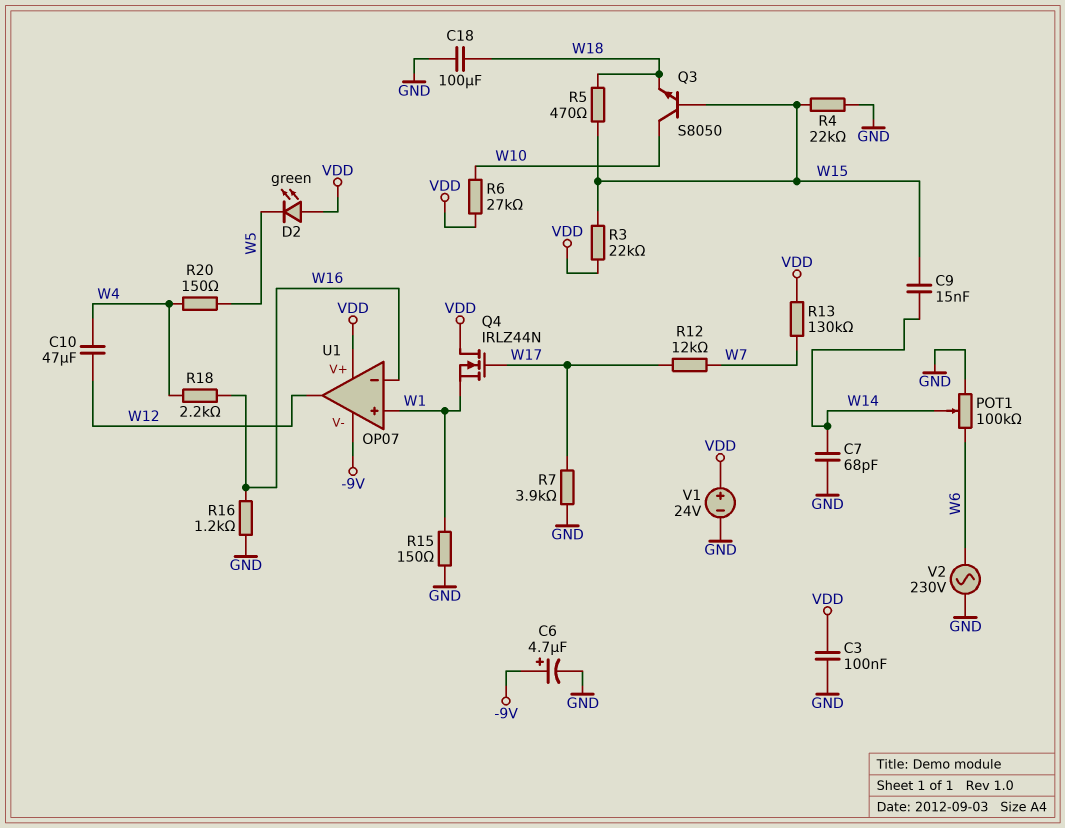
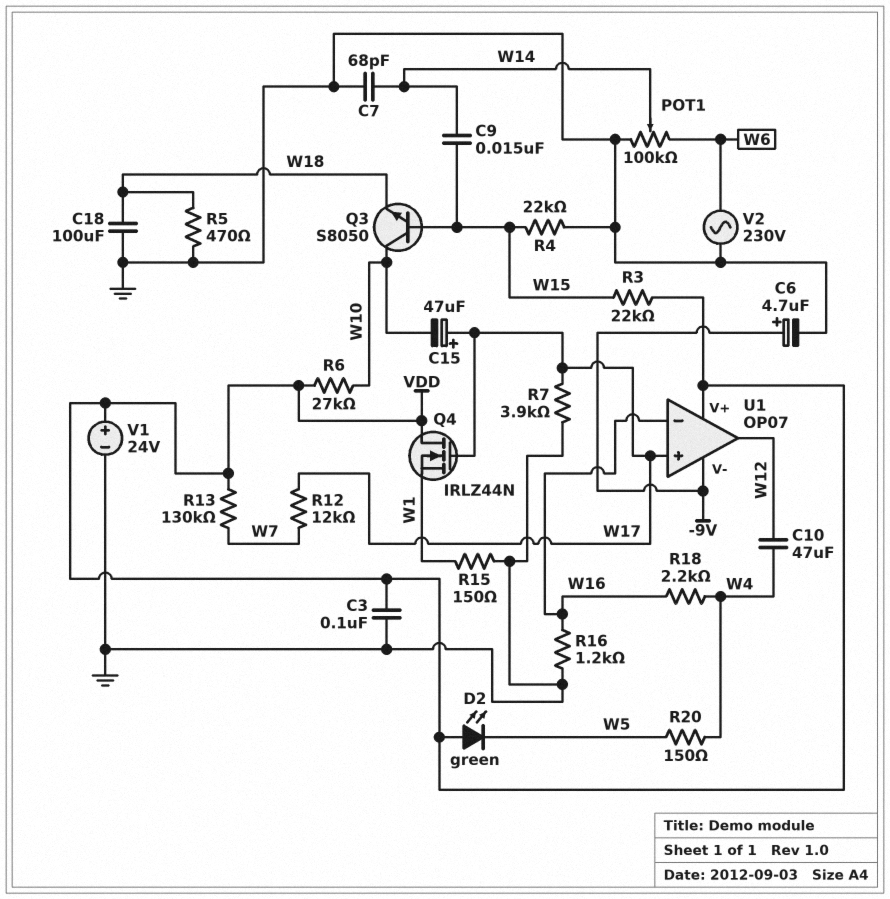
C15: none -> 47uF (plus W17, minus W10)
R5: 470 (W15, W18) -> 470 (GND, W18)
U1 pin in+: W1 -> W17

